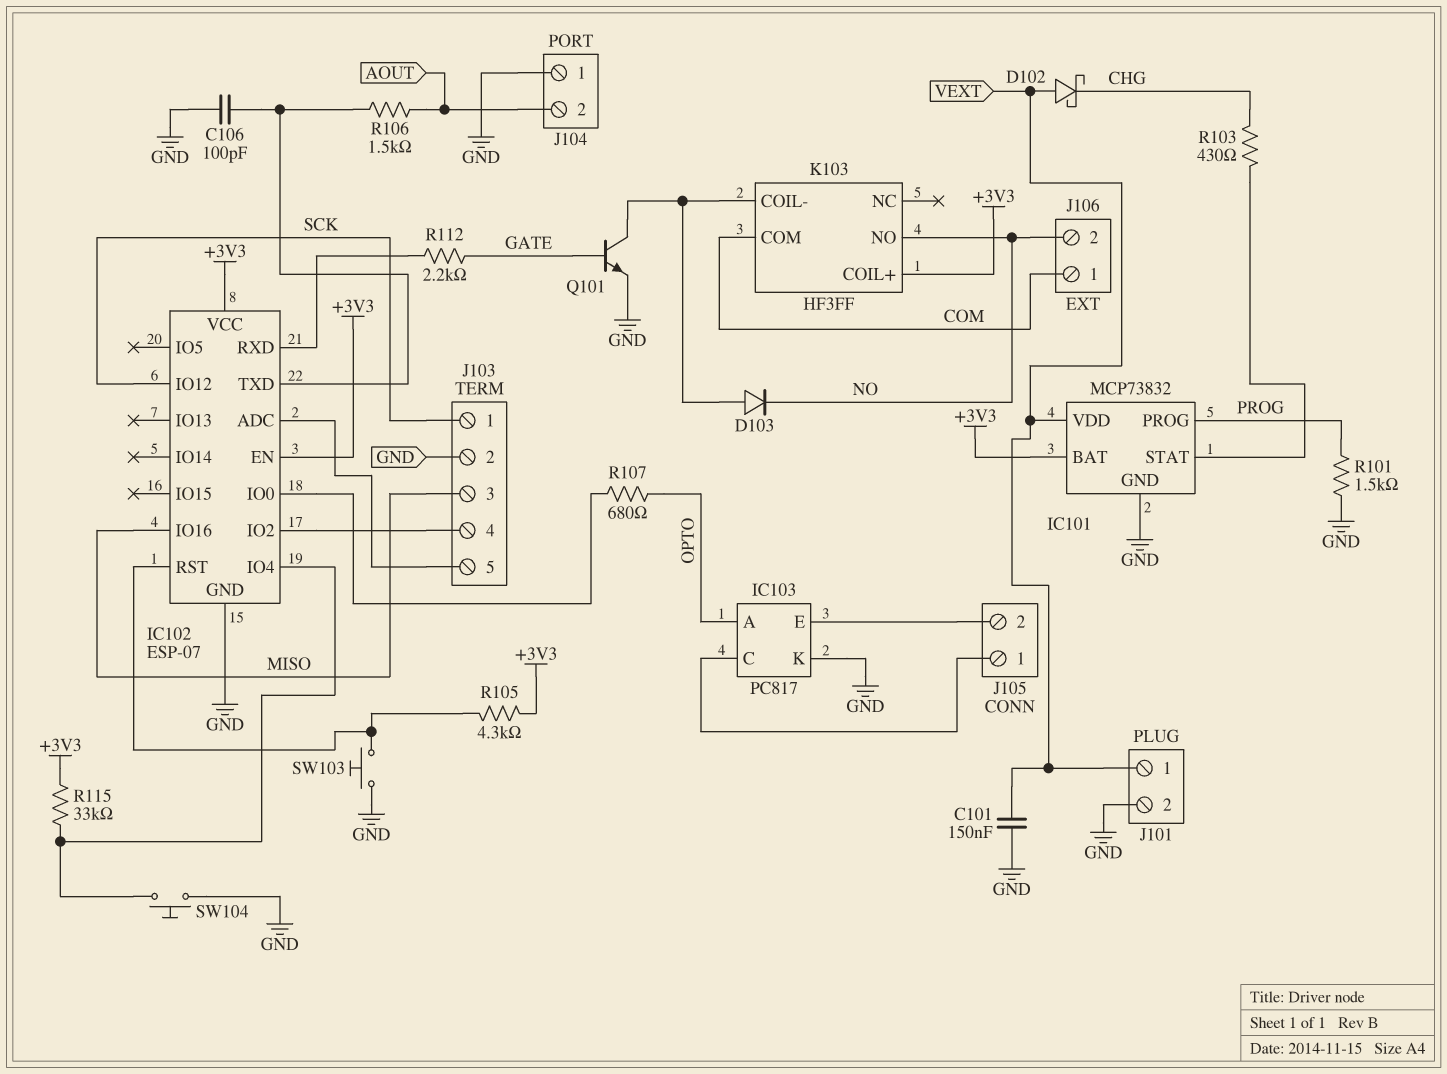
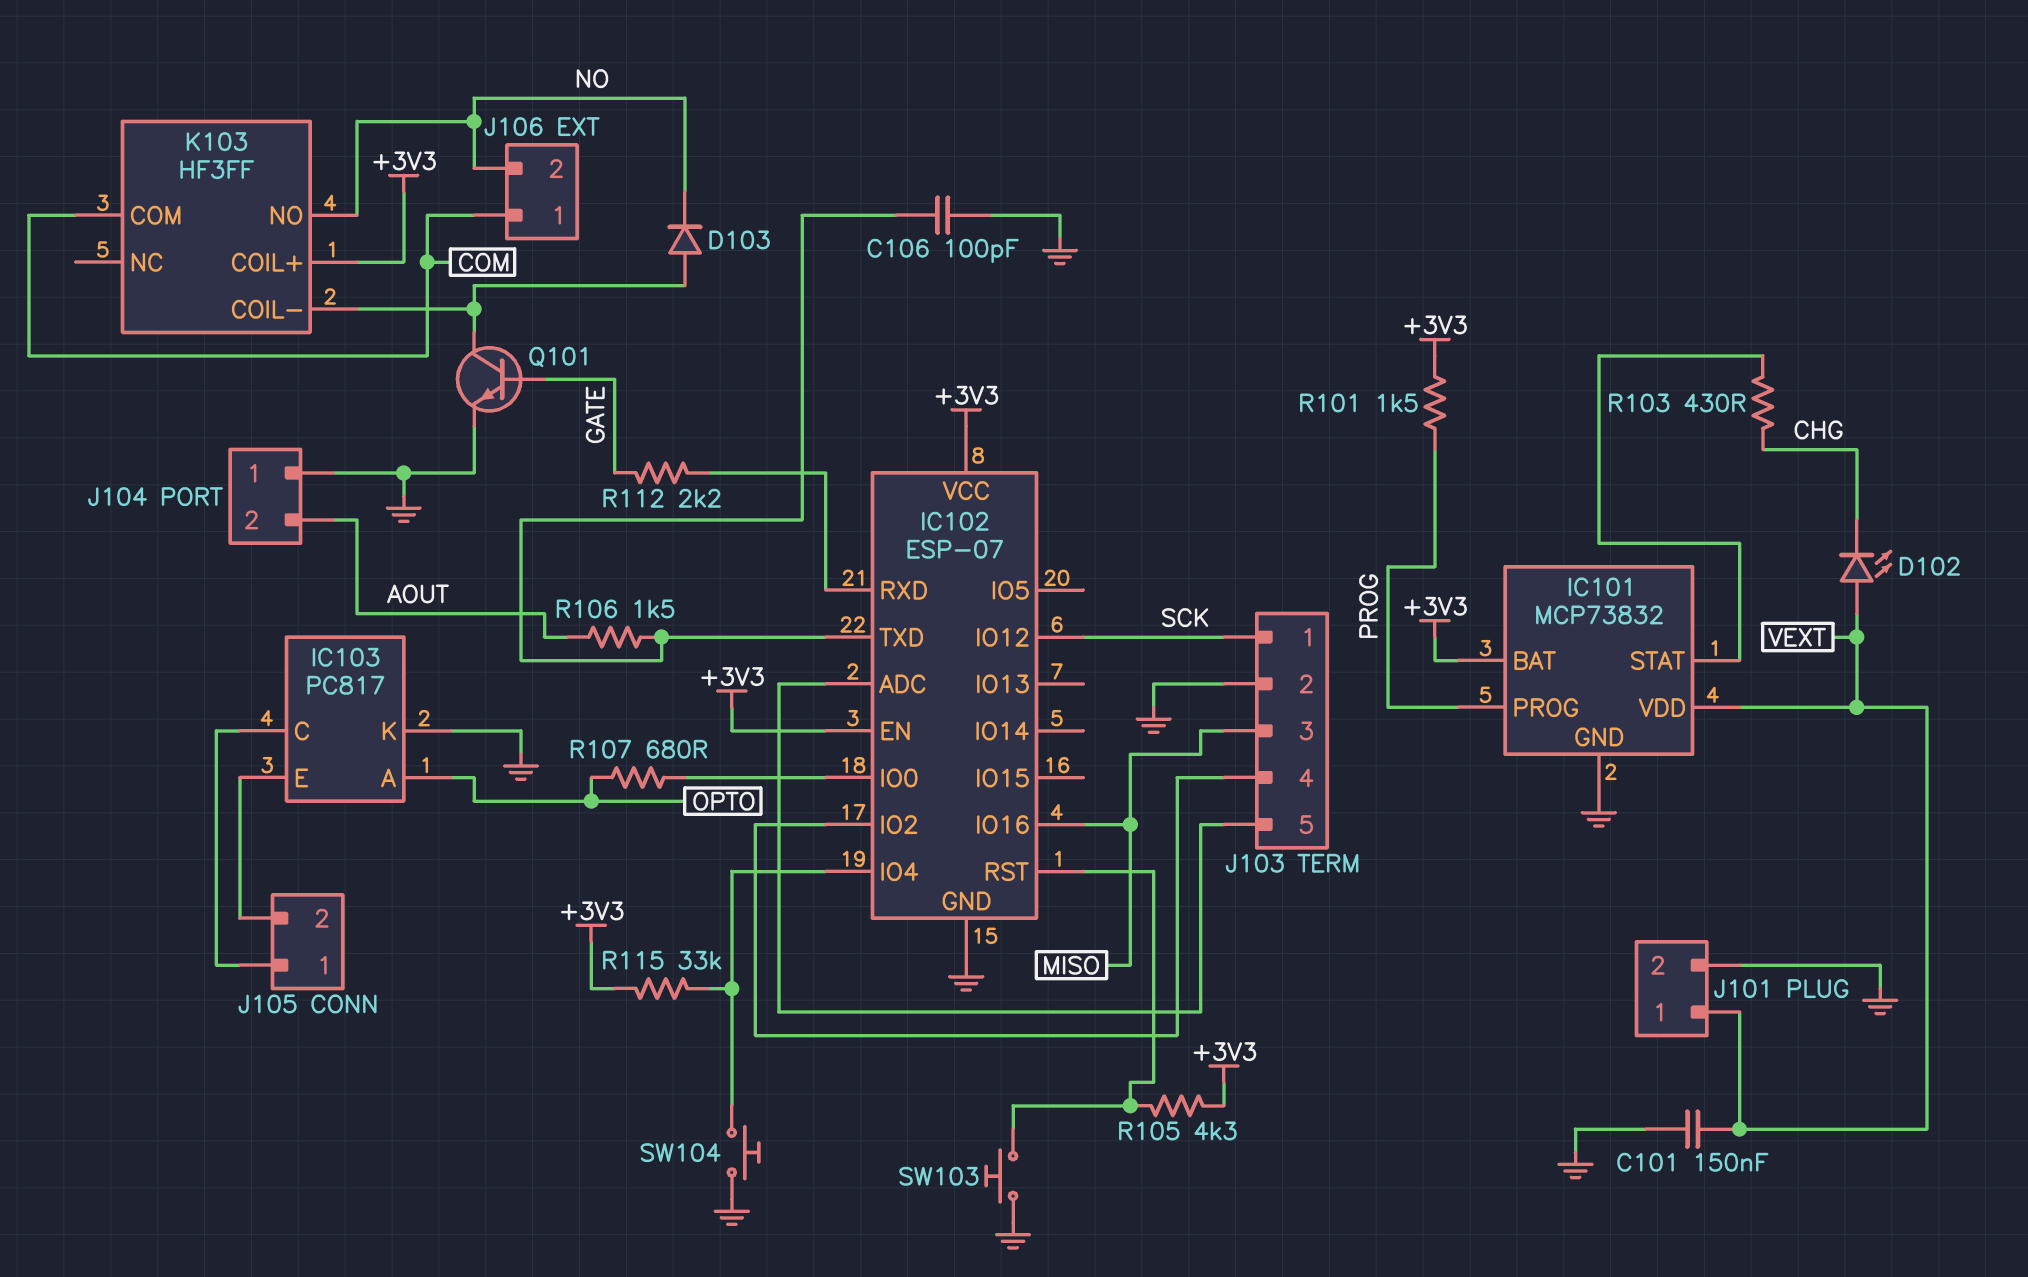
D102: schottky (A VEXT, K CHG) -> LED (A VEXT, K CHG)
R101: 1.5k (GND, PROG) -> 1.5k (+3V3, PROG)

